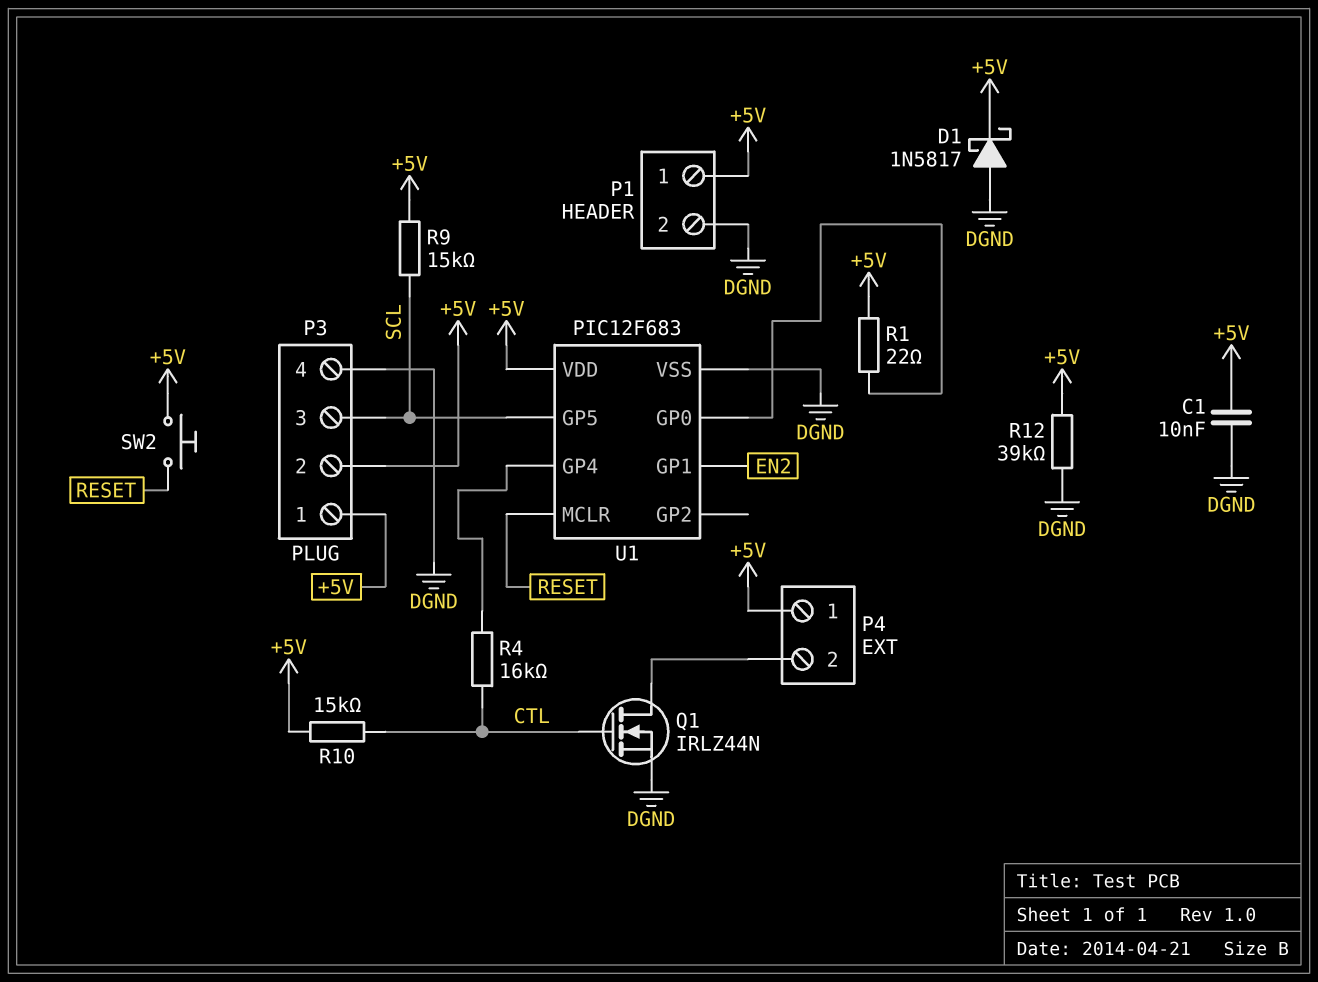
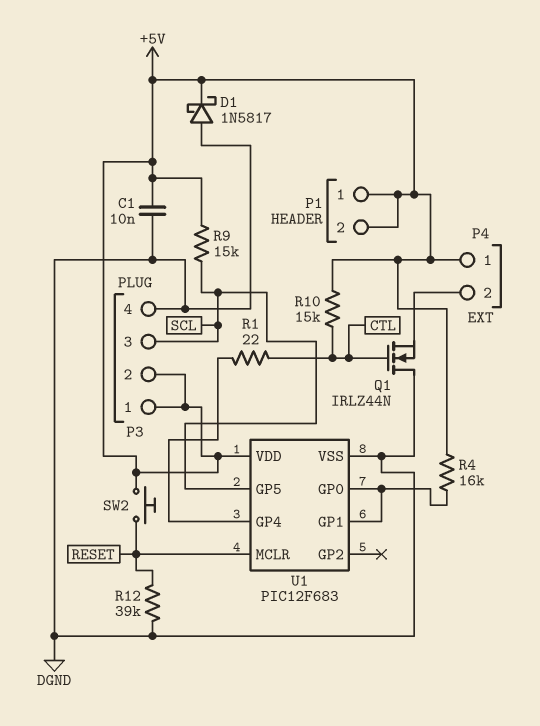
P1 pin 2: DGND -> +5V
Q1: NMOS IRLZ44N (G CTL, D P4/2, S DGND) -> NMOS IRLZ44N (G CTL, D DGND, S P4/2)
R1: 22 (+5V, U1/GP0) -> 22 (CTL, U1/GP4)
R4: 16k (CTL, U1/GP4) -> 16k (+5V, U1/GP0)
R12: 39k (+5V, DGND) -> 39k (DGND, RESET)
U1 pin GP1: EN2 -> U1/GP0

